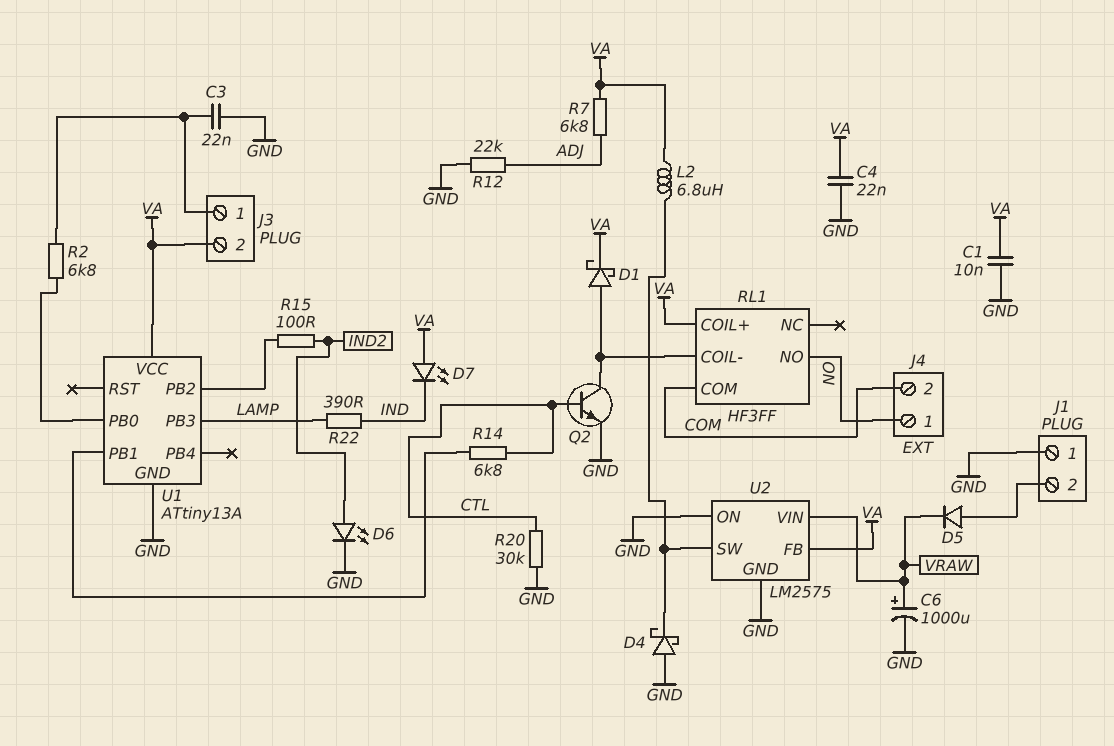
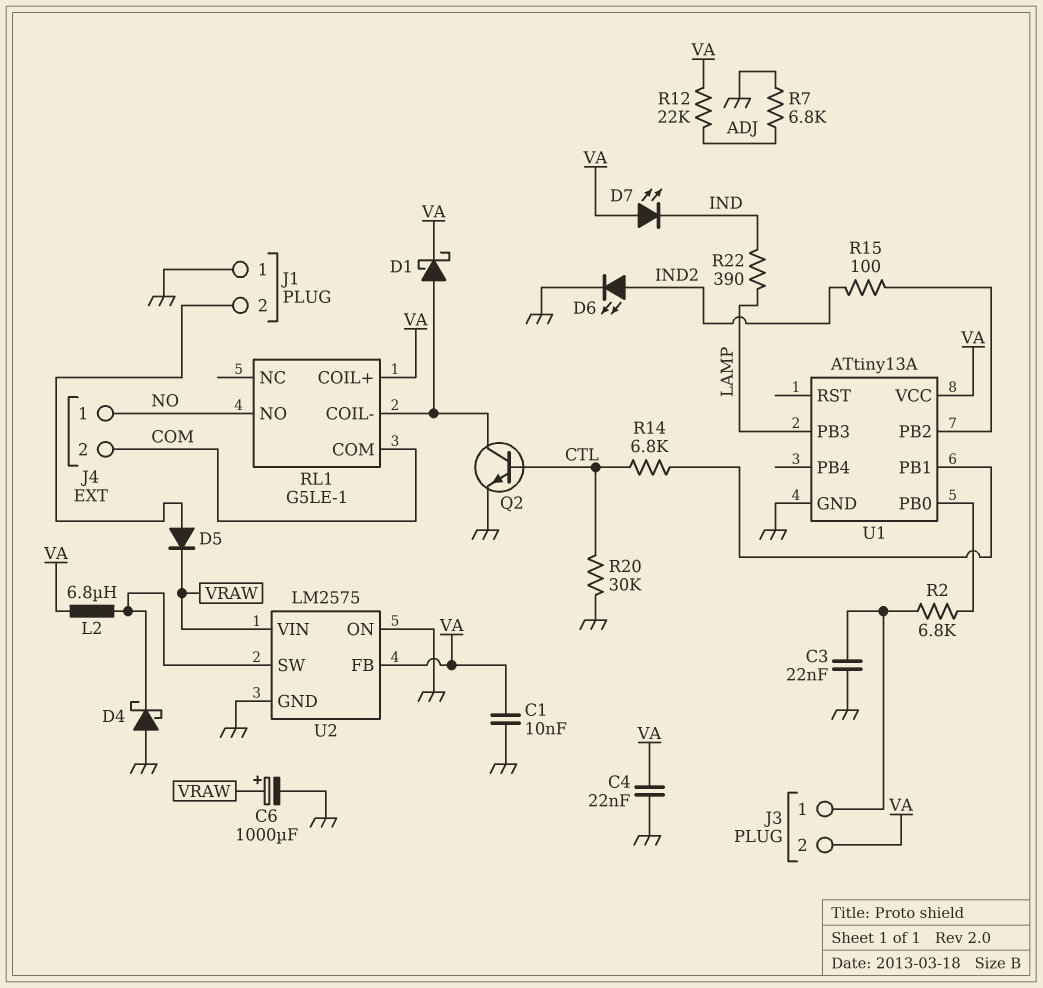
R7: 6.8k (ADJ, VA) -> 6.8k (ADJ, GND)
R12: 22k (ADJ, GND) -> 22k (ADJ, VA)
RL1: HF3FF -> G5LE-1

